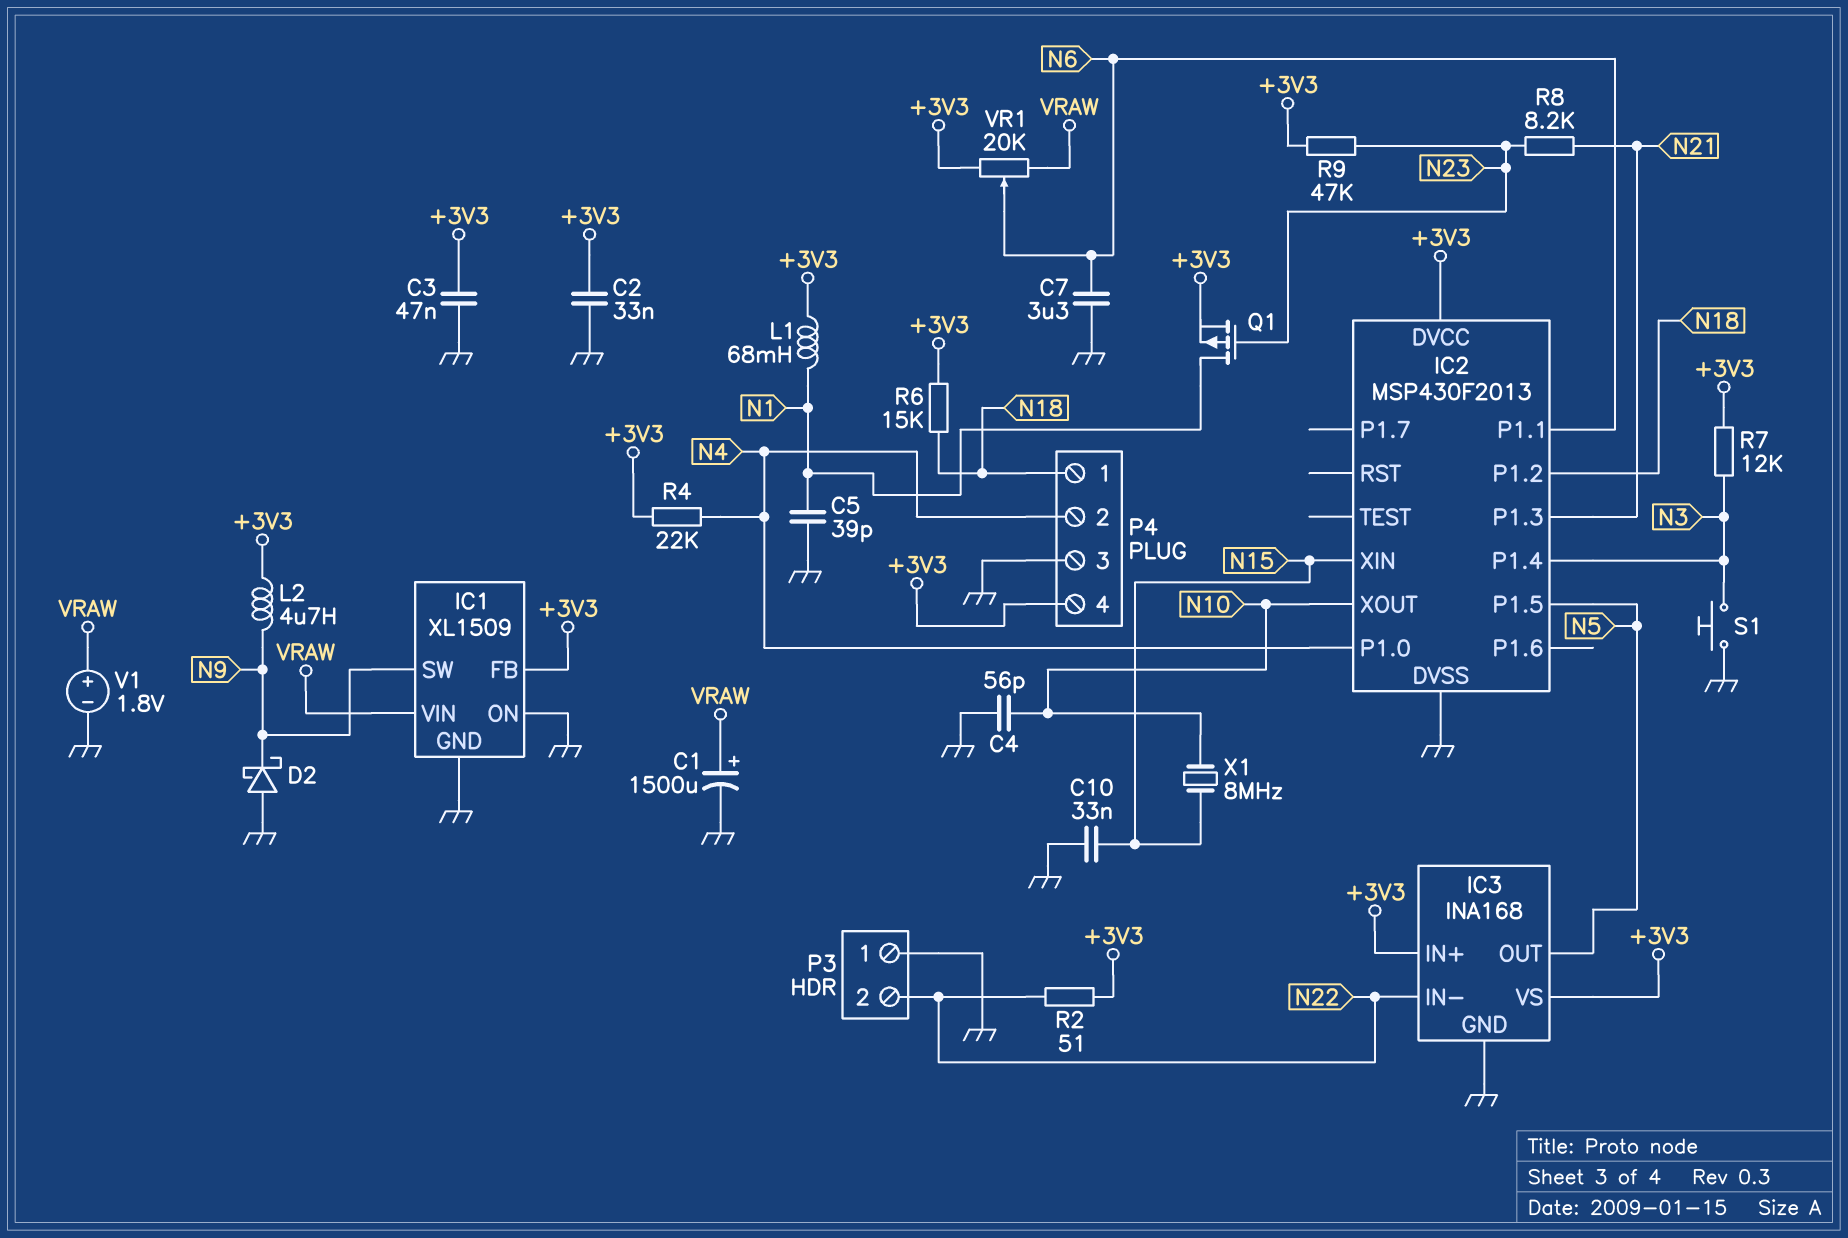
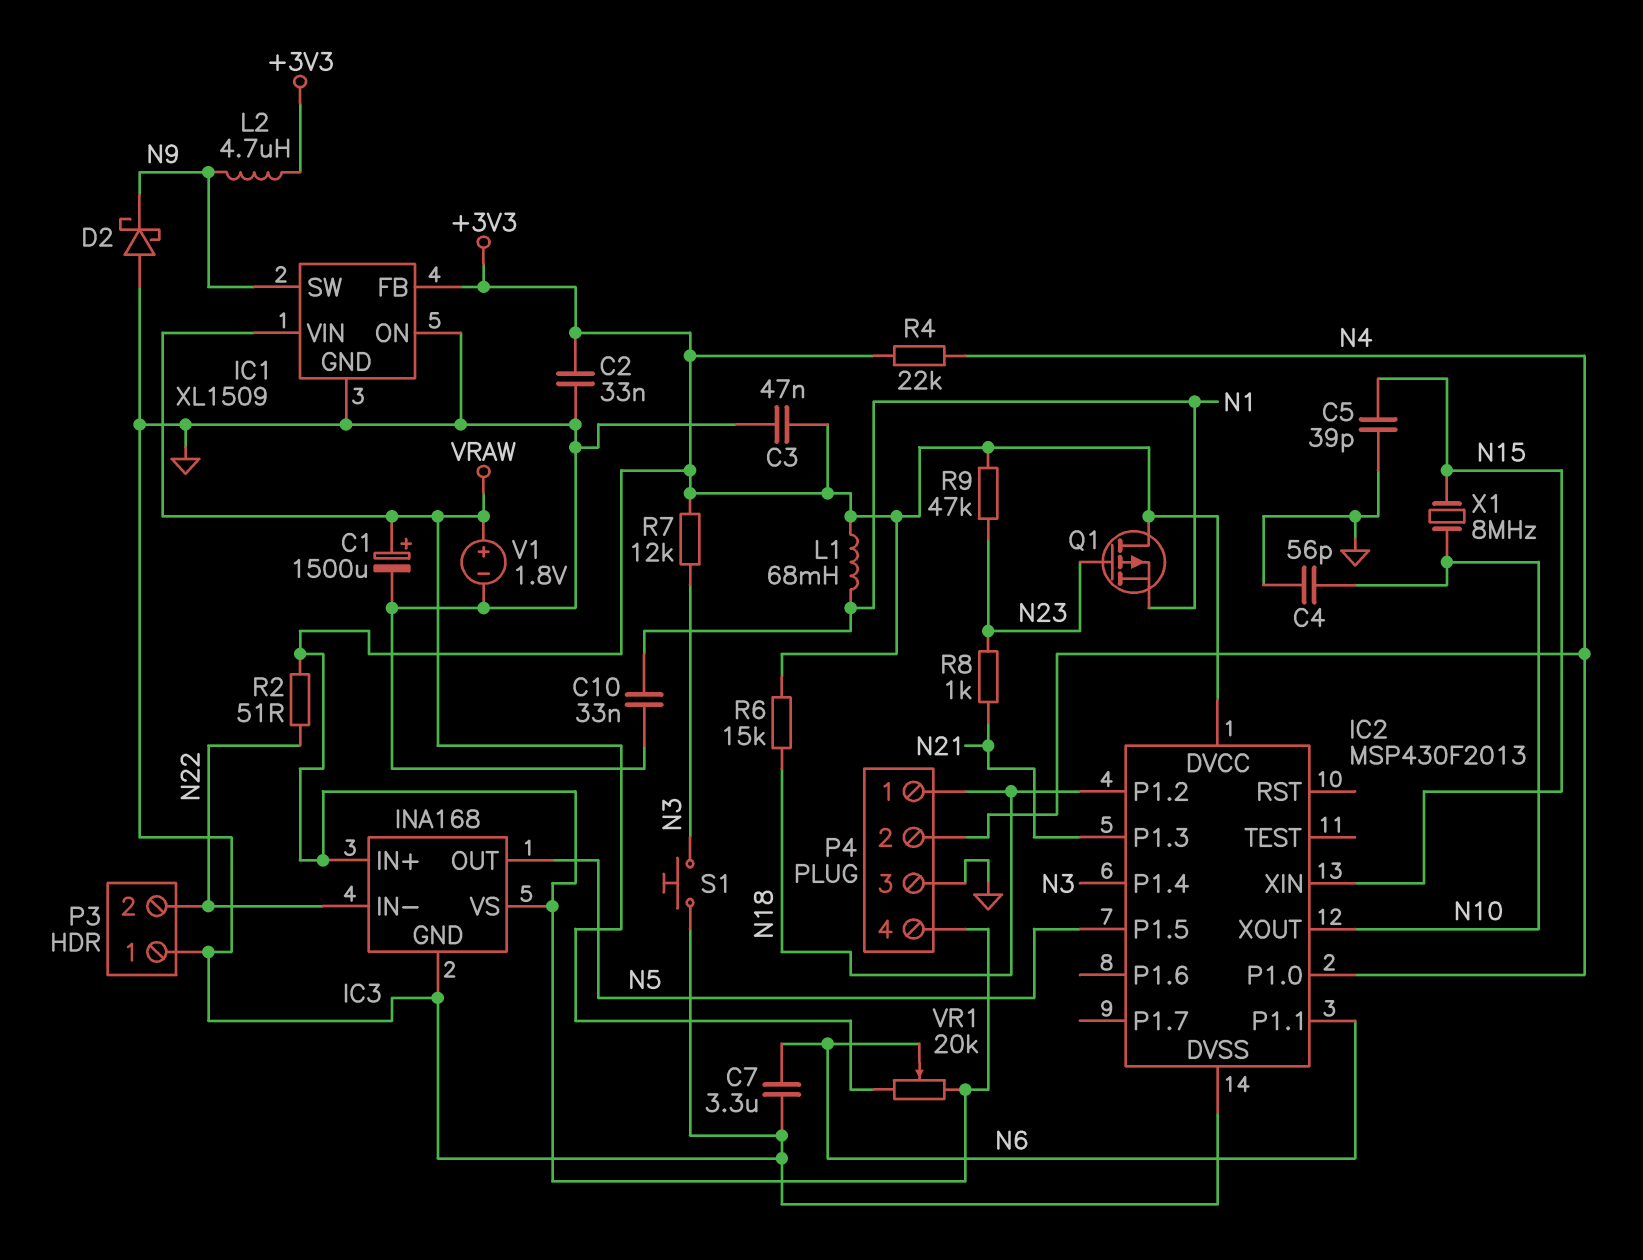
C5: 39pF (GND, N1) -> 39pF (GND, N15)
C10: 33nF (GND, N15) -> 33nF (GND, N1)
Q1: PMOS (G N23, D N1, S +3V3) -> PMOS (G N23, D +3V3, S N1)
R8: 8.2k (N21, N23) -> 1k (N21, N23)

